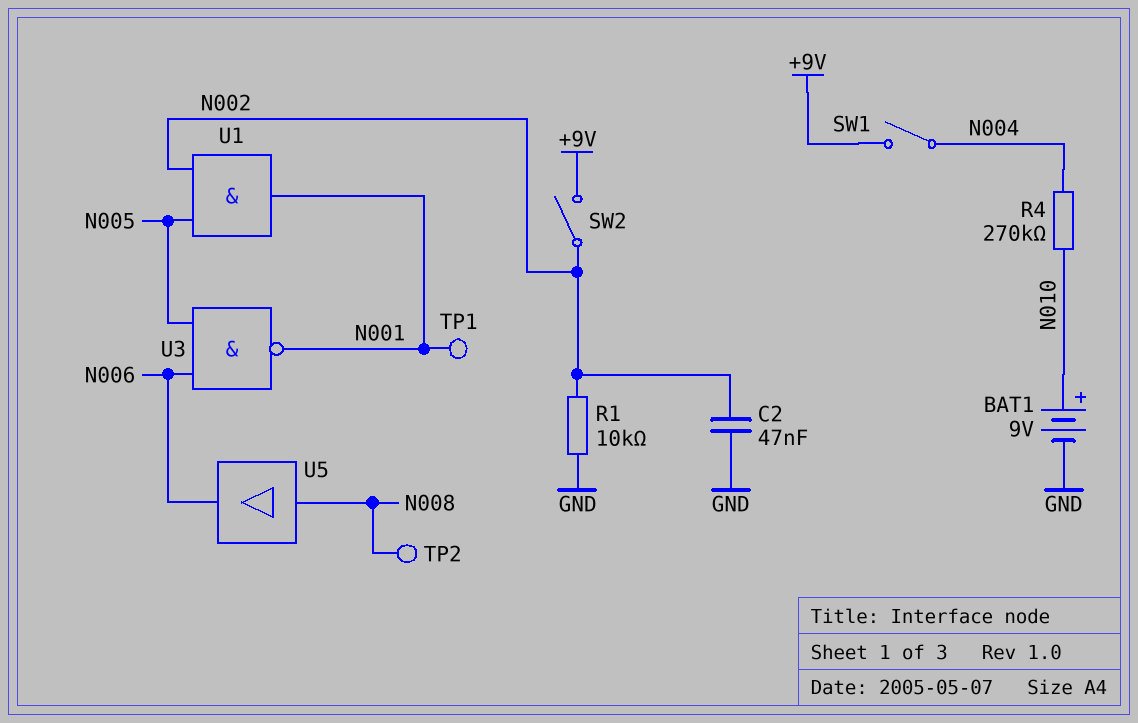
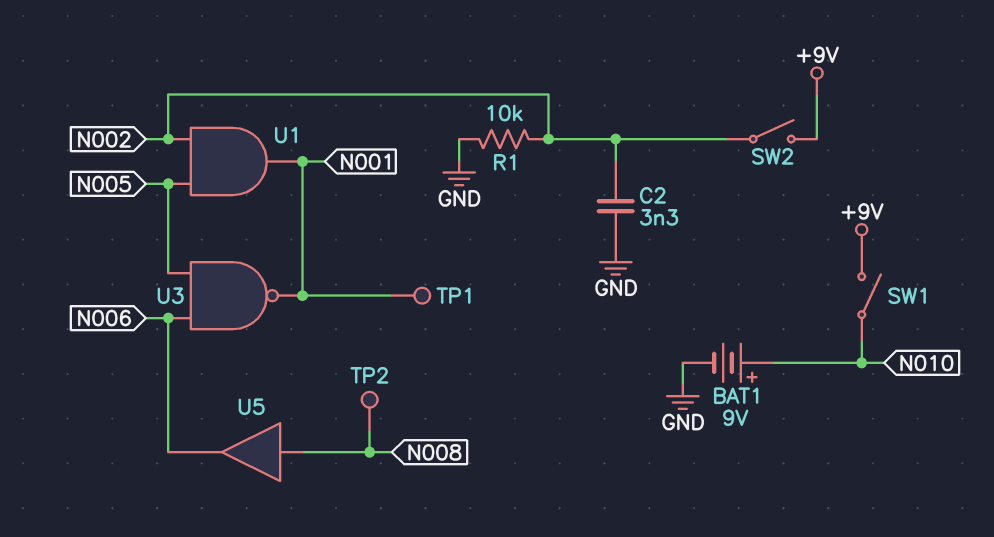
C2: 47nF (GND, N002) -> 3.3nF (GND, N002)
R4: 270k (N004, N010) -> none
SW1: switch (+9V, N004) -> switch (+9V, N010)

